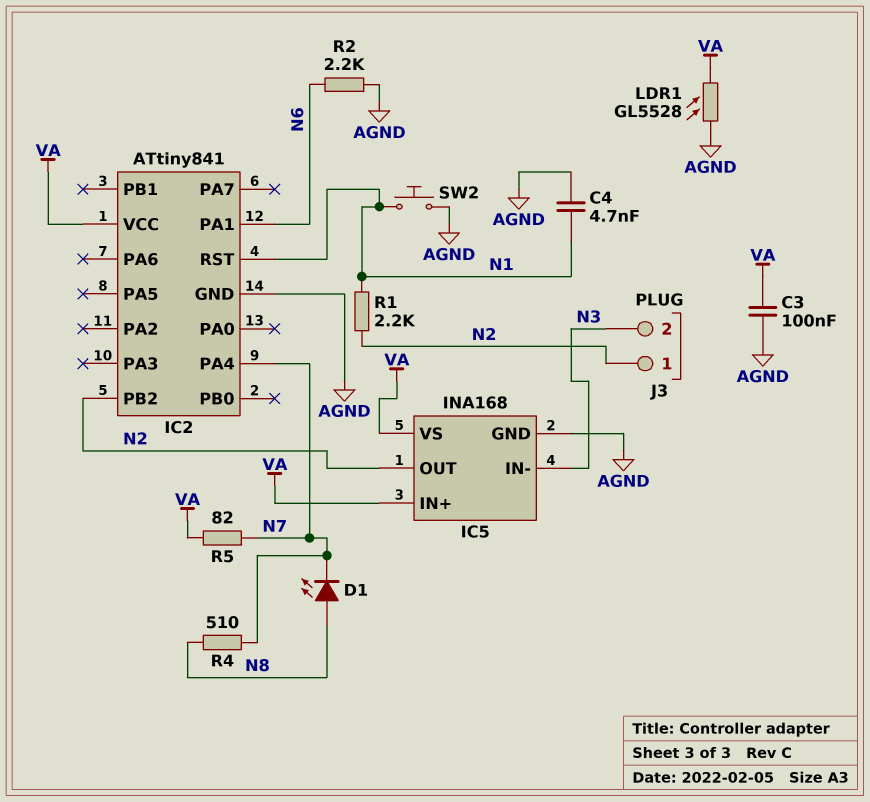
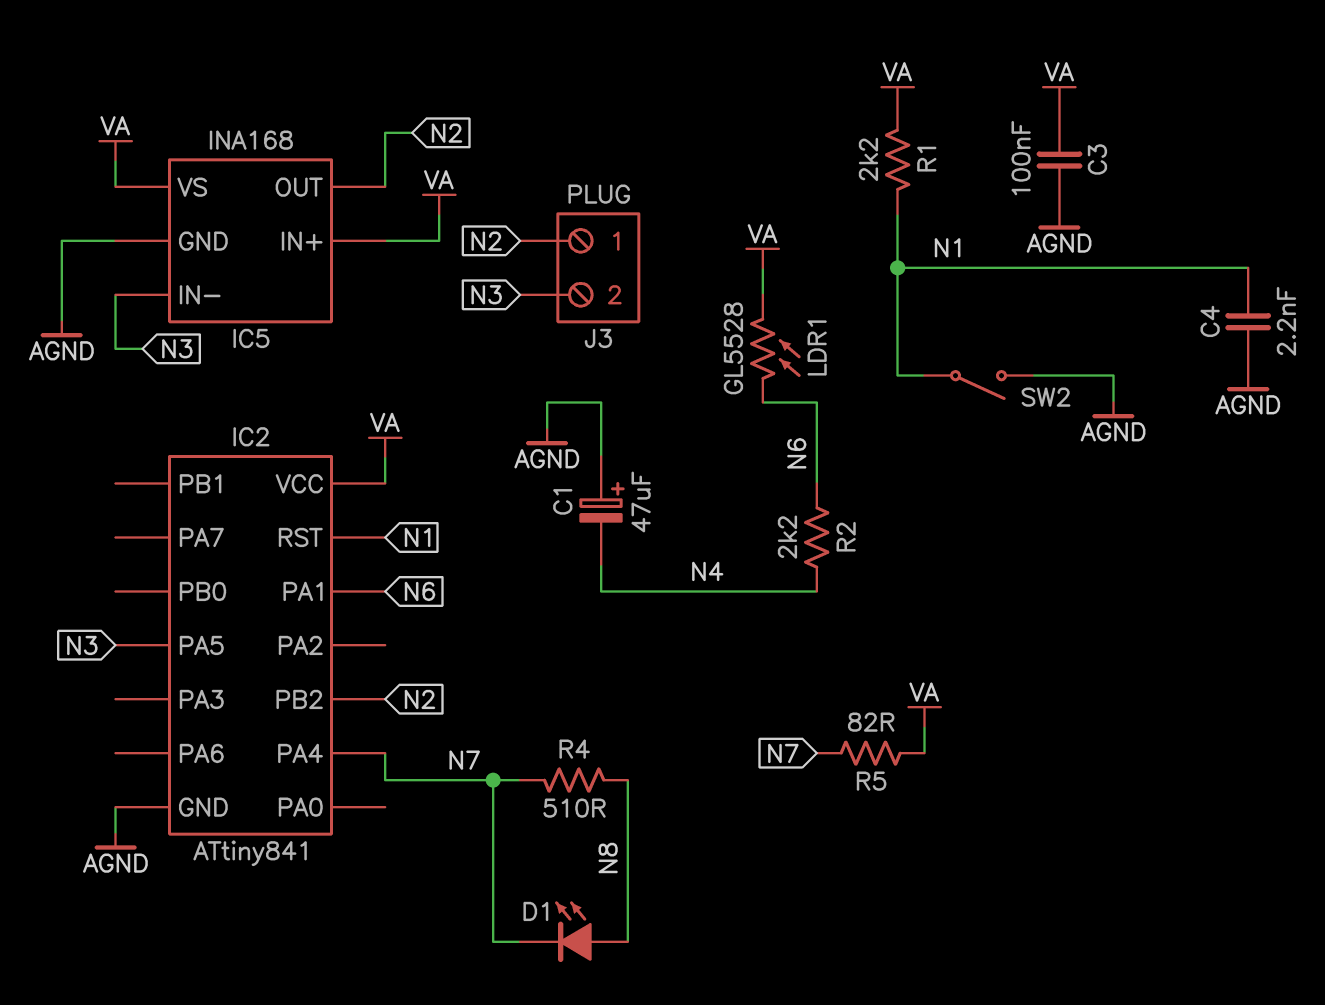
C1: none -> 47uF (plus AGND, minus N4)
C4: 4.7nF (AGND, N1) -> 2.2nF (AGND, N1)
IC2 pin PA5: none -> N3
LDR1: GL5528 (AGND, VA) -> GL5528 (N6, VA)
R1: 2.2k (N1, N2) -> 2.2k (N1, VA)
R2: 2.2k (AGND, N6) -> 2.2k (N4, N6)
SW2: button (AGND, N1) -> switch (AGND, N1)

